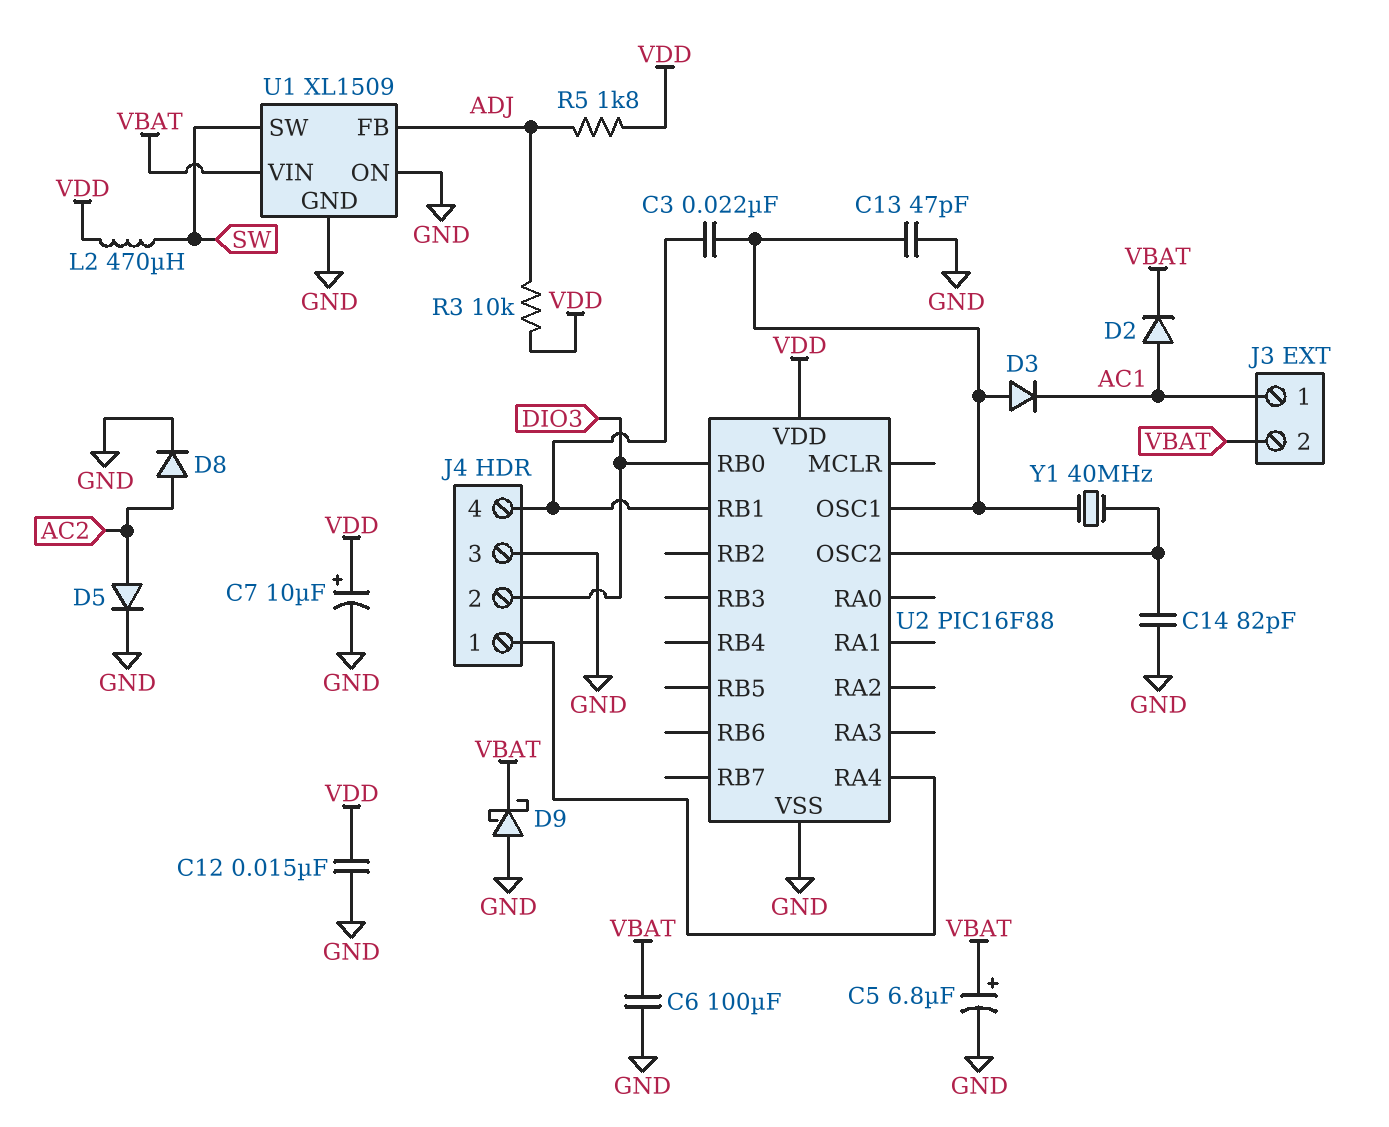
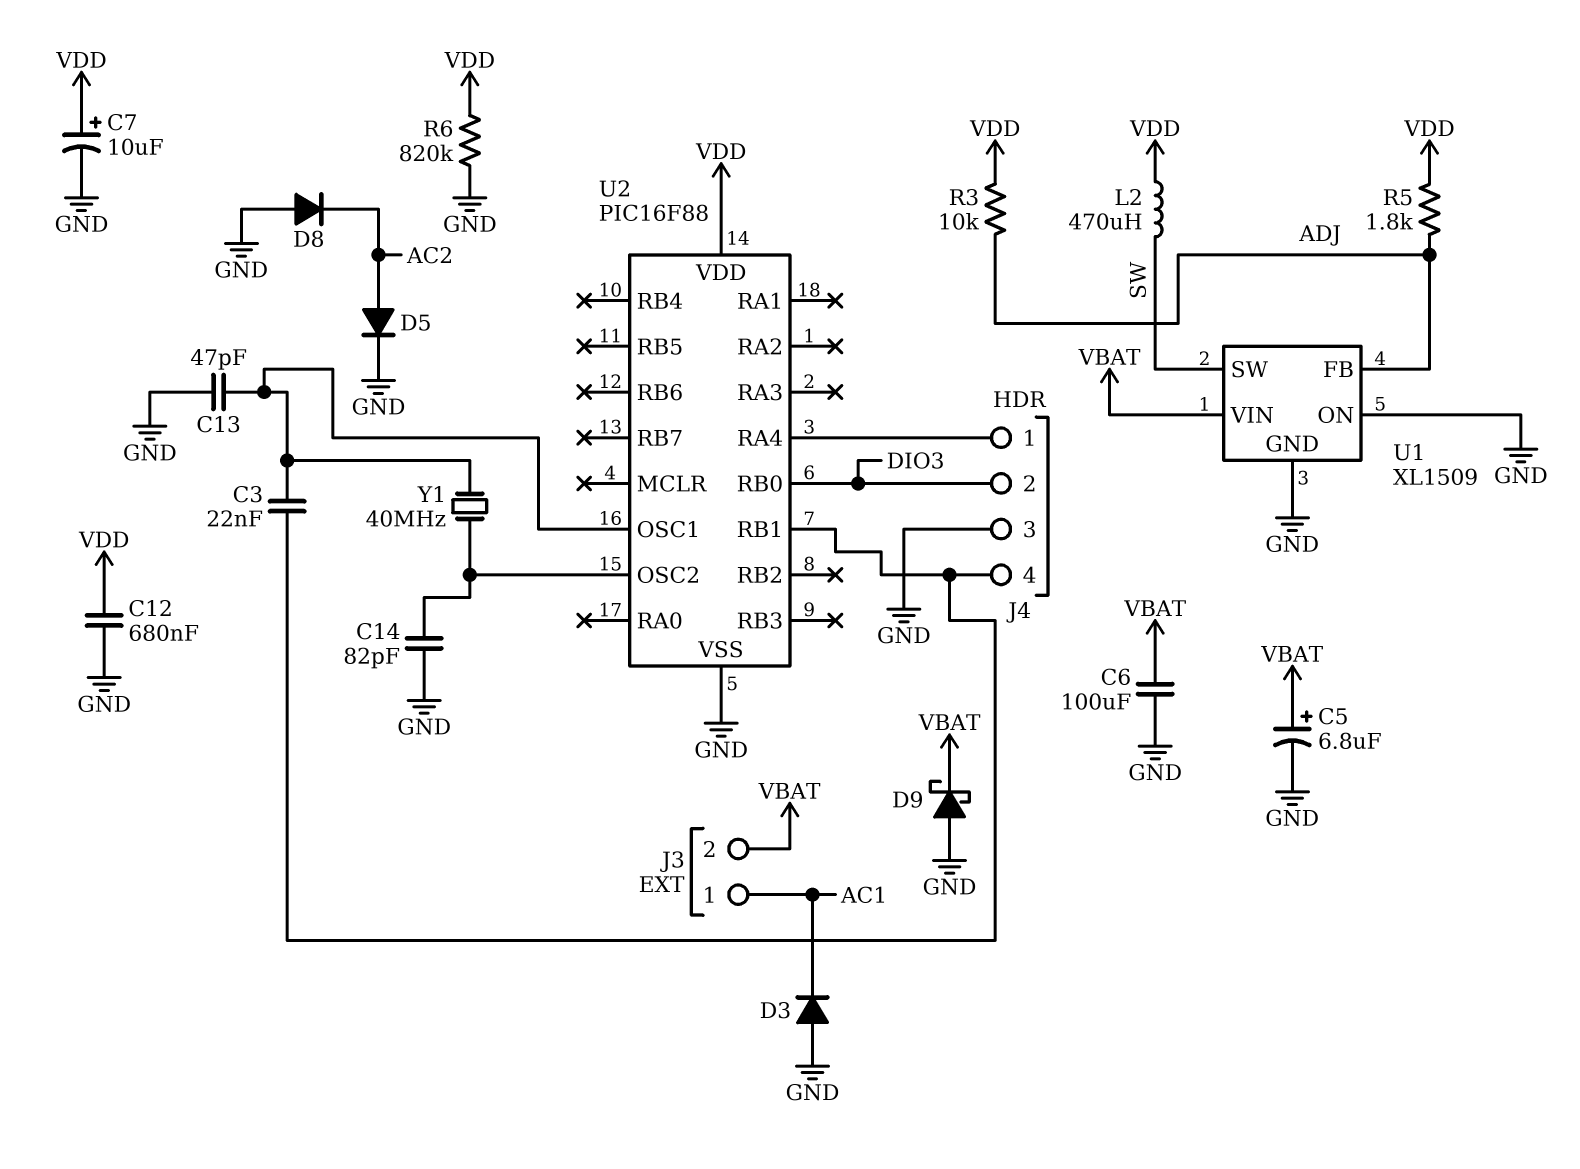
C12: 15nF (GND, VDD) -> 680nF (GND, VDD)
D2: diode (A AC1, K VBAT) -> none
D3: diode (A U2/OSC1, K AC1) -> diode (A GND, K AC1)
D8: diode (A AC2, K GND) -> diode (A GND, K AC2)
R6: none -> 820k (GND, VDD)

